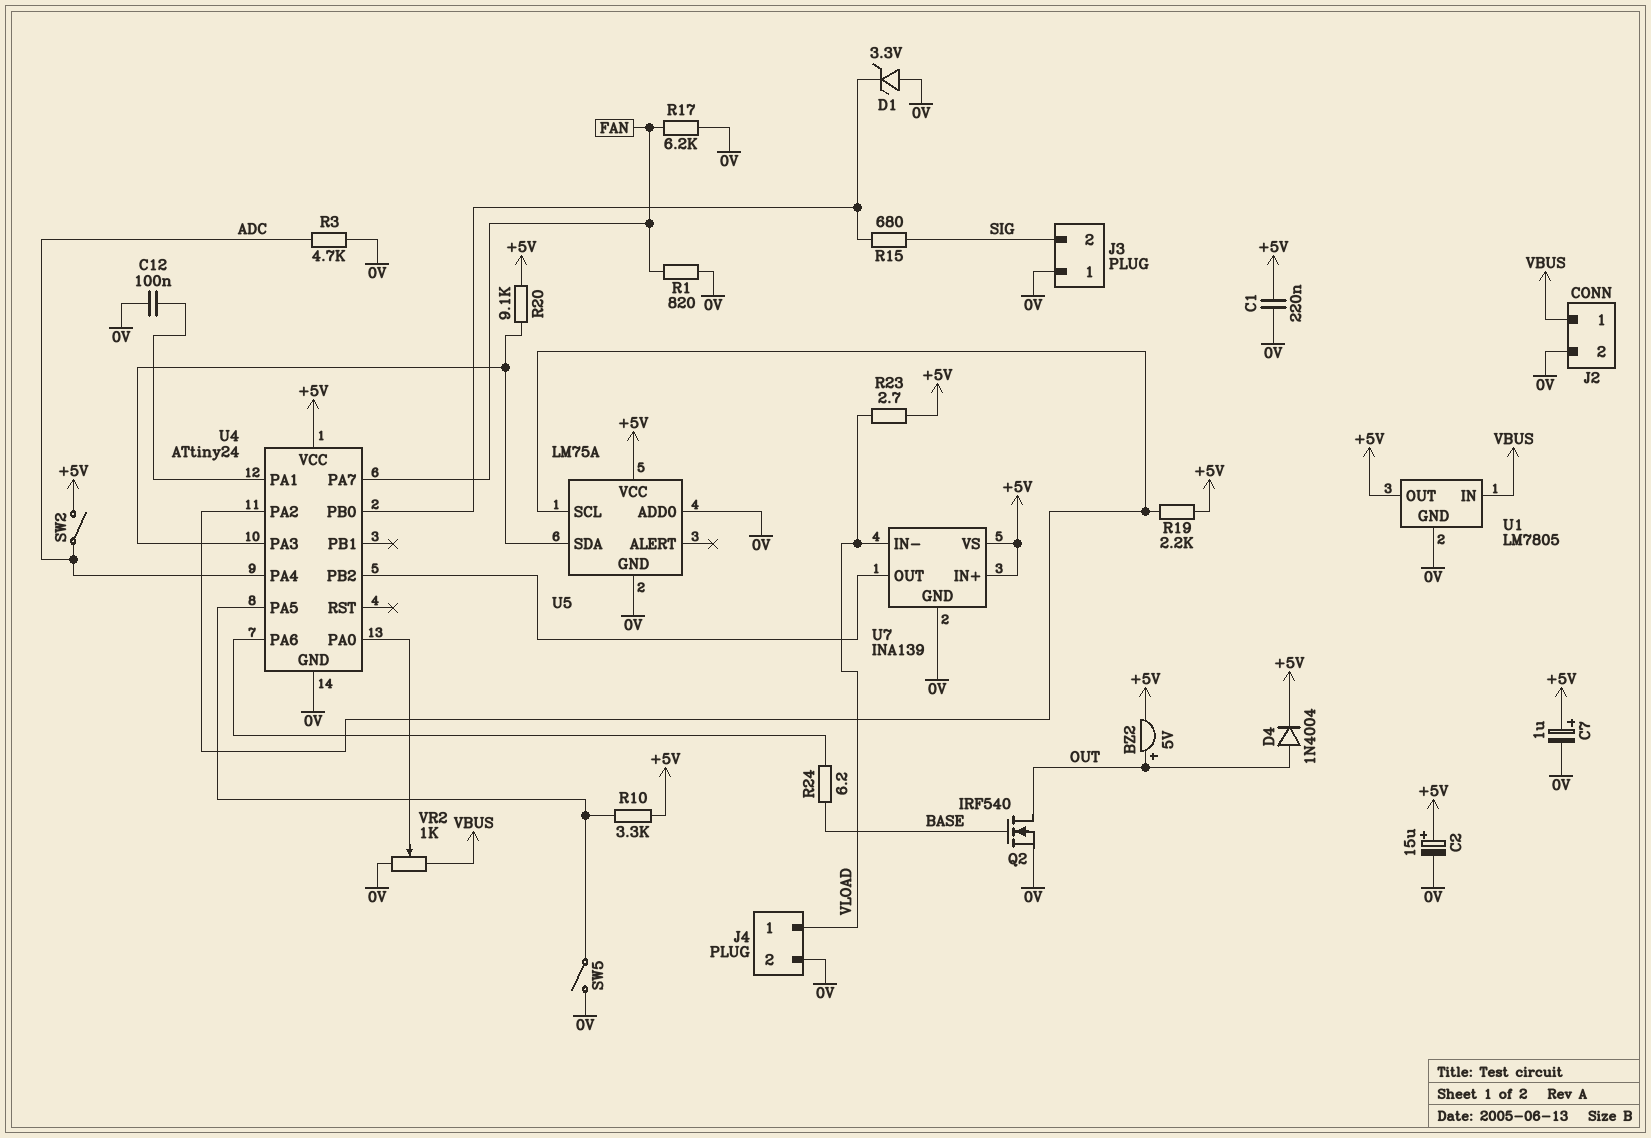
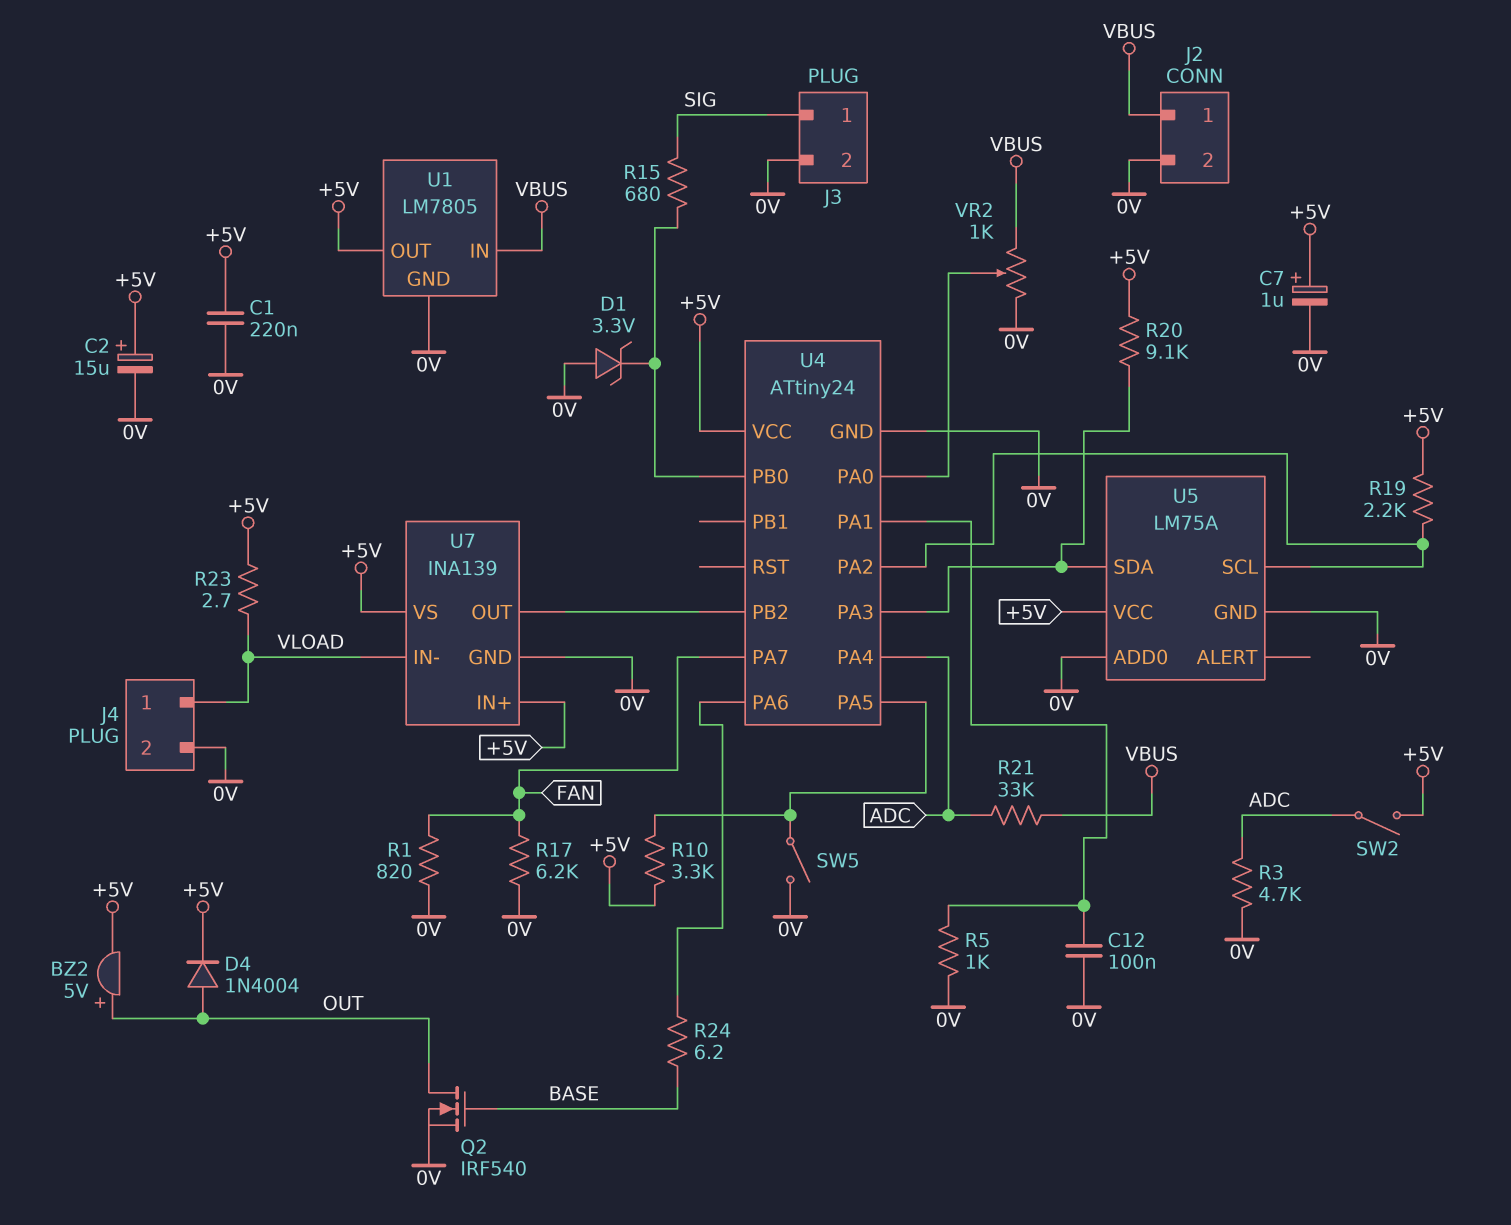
J3 pin 1: 0V -> SIG
J3 pin 2: SIG -> 0V
R5: none -> 1k (0V, U4/PA1)
R21: none -> 33k (ADC, VBUS)

